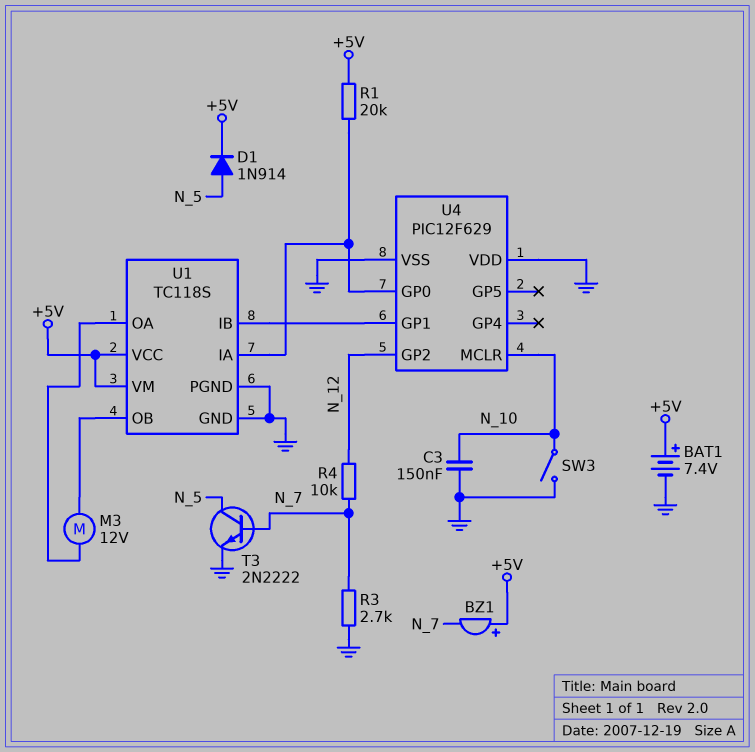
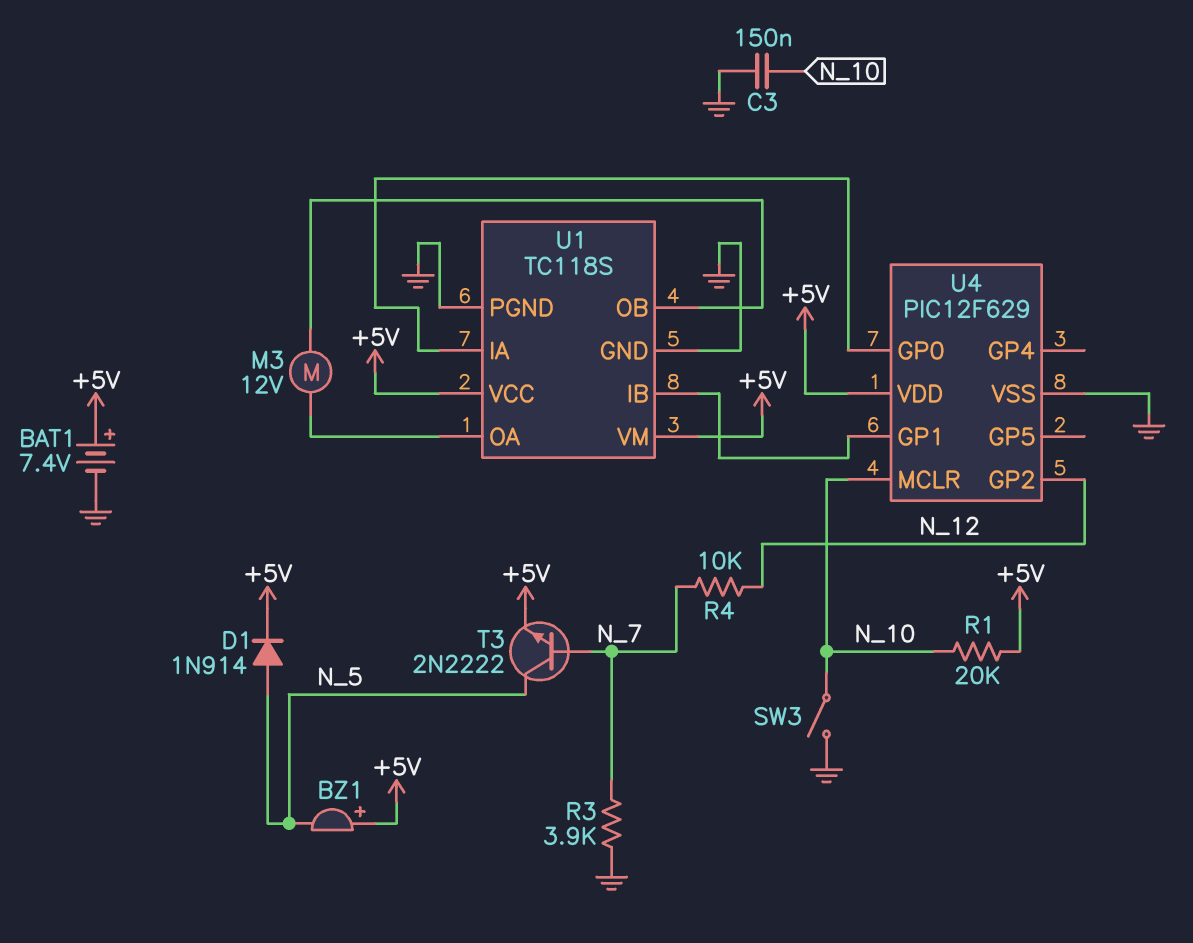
BZ1: buzzer (plus +5V, minus N_7) -> buzzer (plus +5V, minus N_5)
R1: 20k (+5V, U1/IA) -> 20k (+5V, N_10)
R3: 2.7k (GND, N_7) -> 3.9k (GND, N_7)
T3: NPN 2N2222 (B N_7, C N_5, E GND) -> NPN 2N2222 (B N_7, C N_5, E +5V)
U4 pin VDD: GND -> +5V

